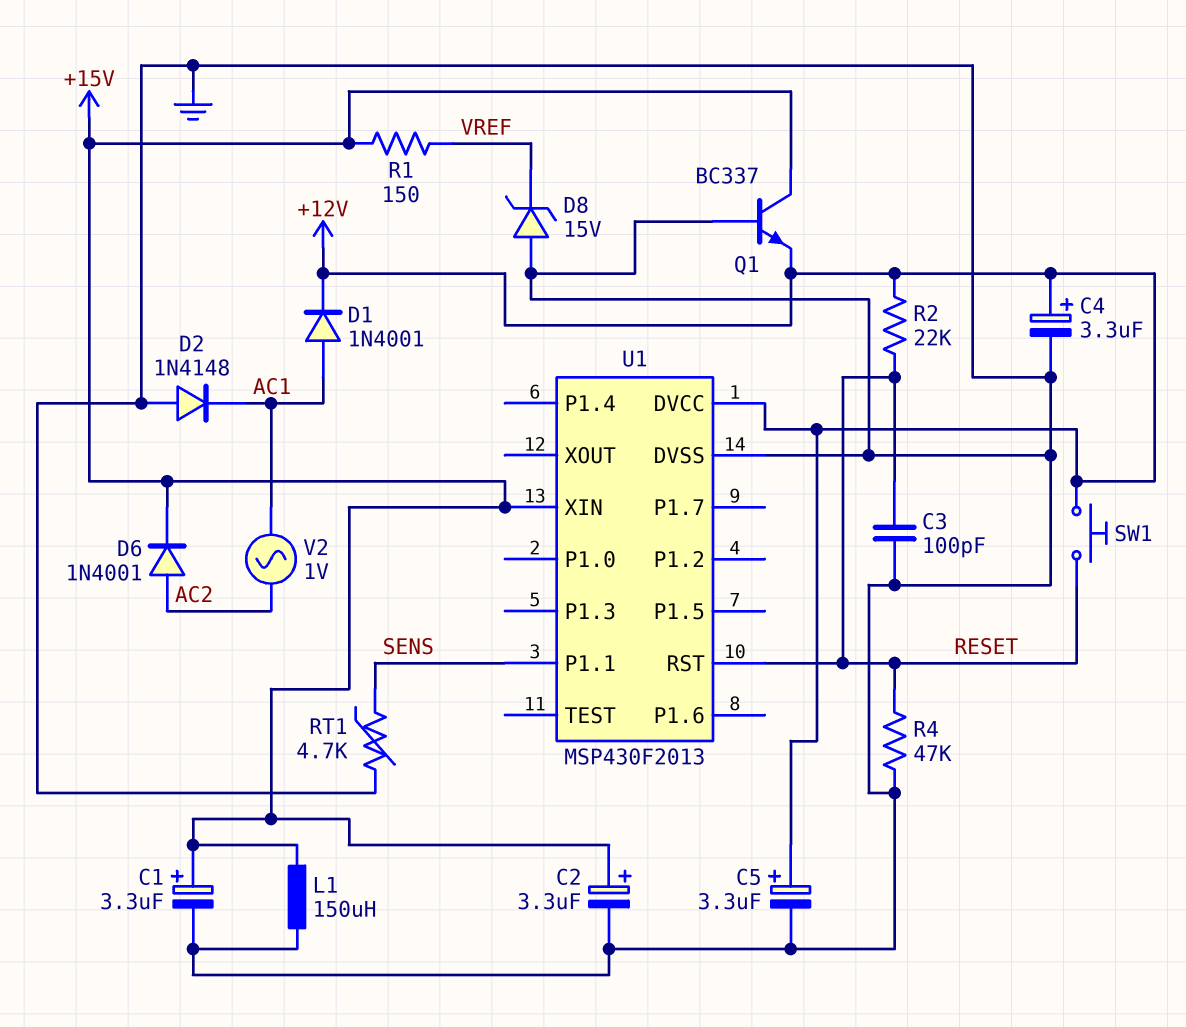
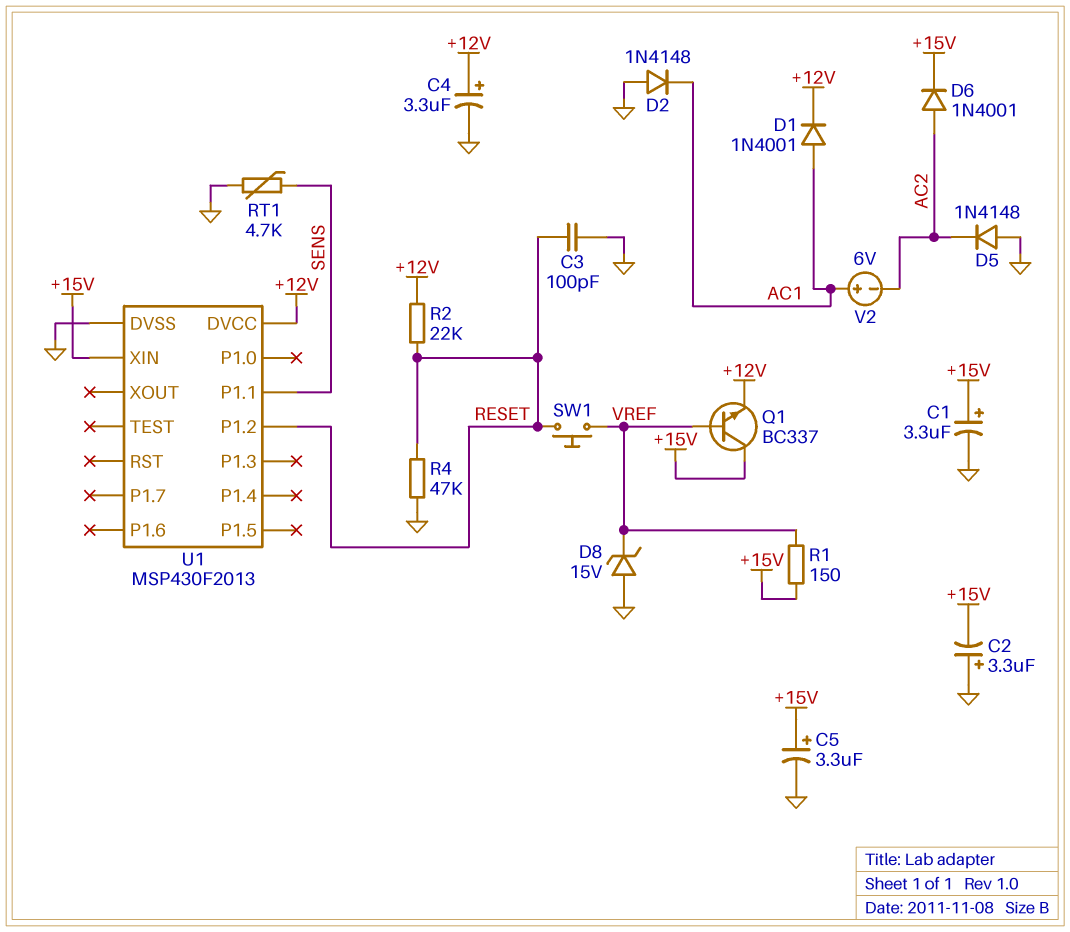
C2: 3.3uF (plus +15V, minus GND) -> 3.3uF (plus GND, minus +15V)
C5: 3.3uF (plus +12V, minus GND) -> 3.3uF (plus +15V, minus GND)
D5: none -> diode 1N4148 (A GND, K AC2)
L1: 150uH (+15V, GND) -> none
Q1: NPN BC337 (B GND, C +15V, E +12V) -> NPN BC337 (B VREF, C +15V, E +12V)
SW1: button (+12V, RESET) -> button (RESET, VREF)
U1 pin P1.2: none -> RESET
U1 pin RST: RESET -> none
V2: AC 1V (AC1, AC2) -> 6V (plus AC1, minus AC2)

